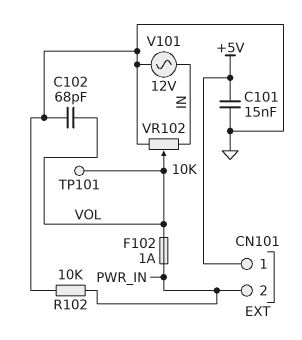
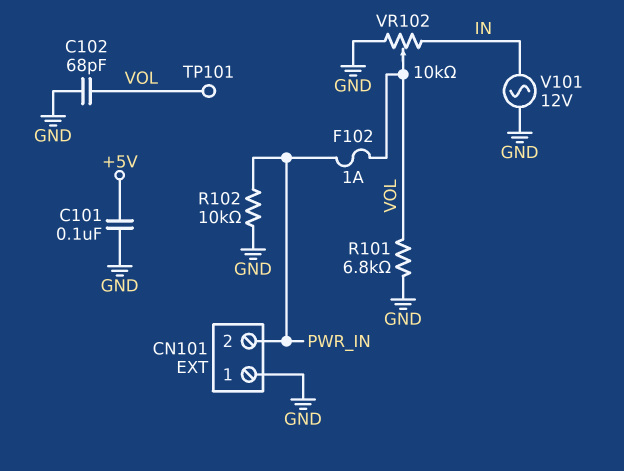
C101: 15nF (+5V, GND) -> 100nF (+5V, GND)
CN101 pin 1: +5V -> GND
R101: none -> 6.8k (GND, VOL)

